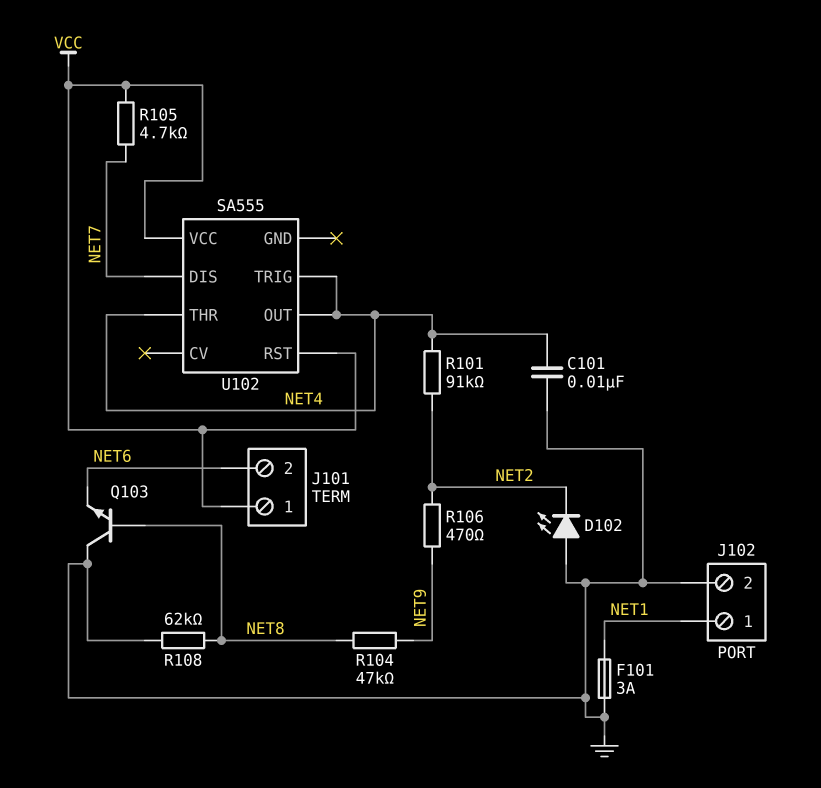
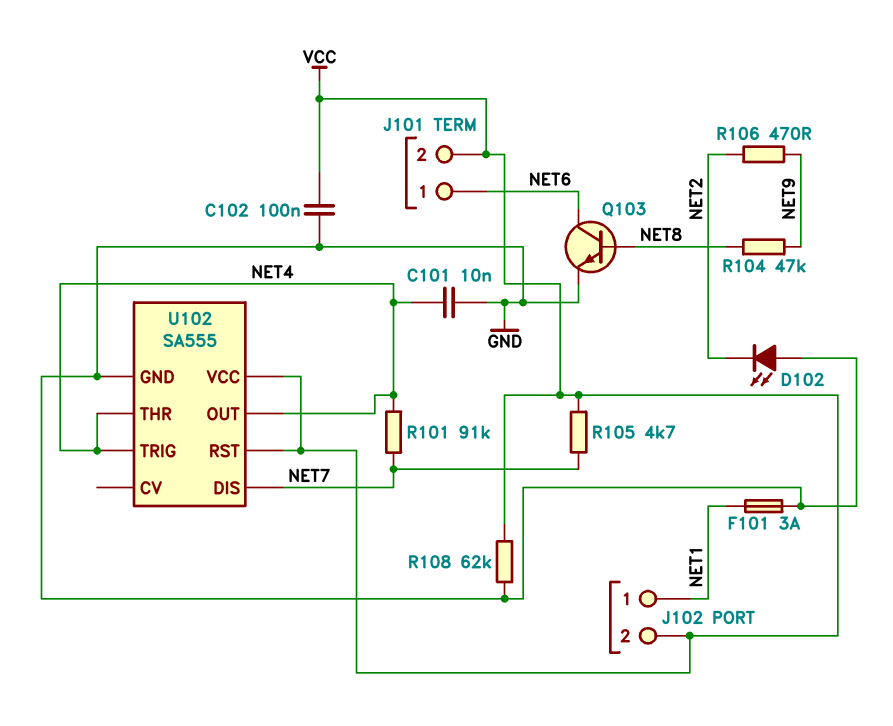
C102: none -> 100nF (GND, VCC)
J101 pin 1: VCC -> NET6
J101 pin 2: NET6 -> VCC
J102 pin 2: GND -> VCC
Q103: NPN (B NET8, C GND, E NET6) -> NPN (B NET8, C NET6, E GND)
R101: 91k (NET2, NET4) -> 91k (NET4, NET7)
R108: 62k (GND, NET8) -> 62k (GND, VCC)
U102 pin GND: none -> GND

